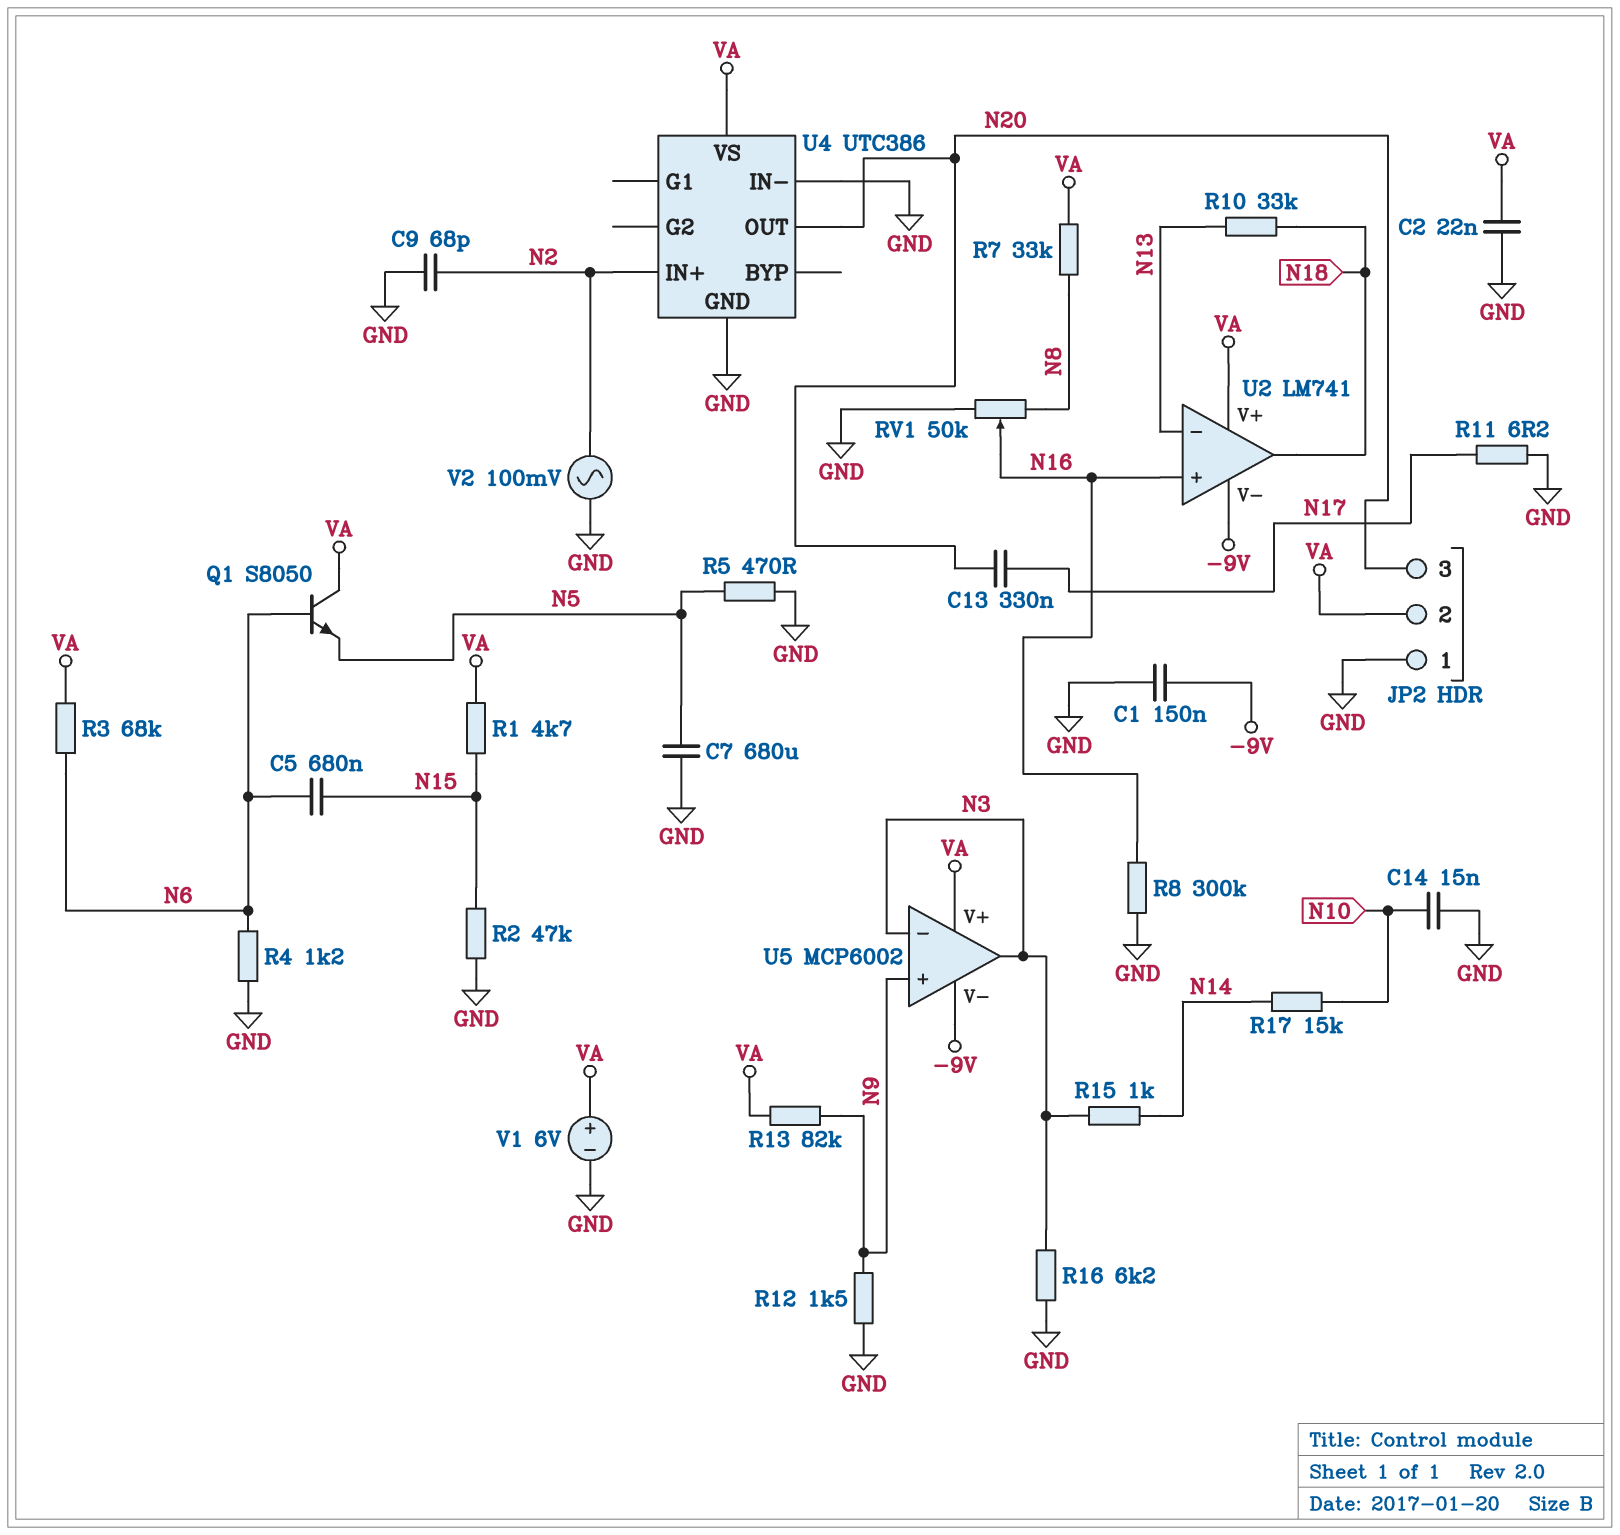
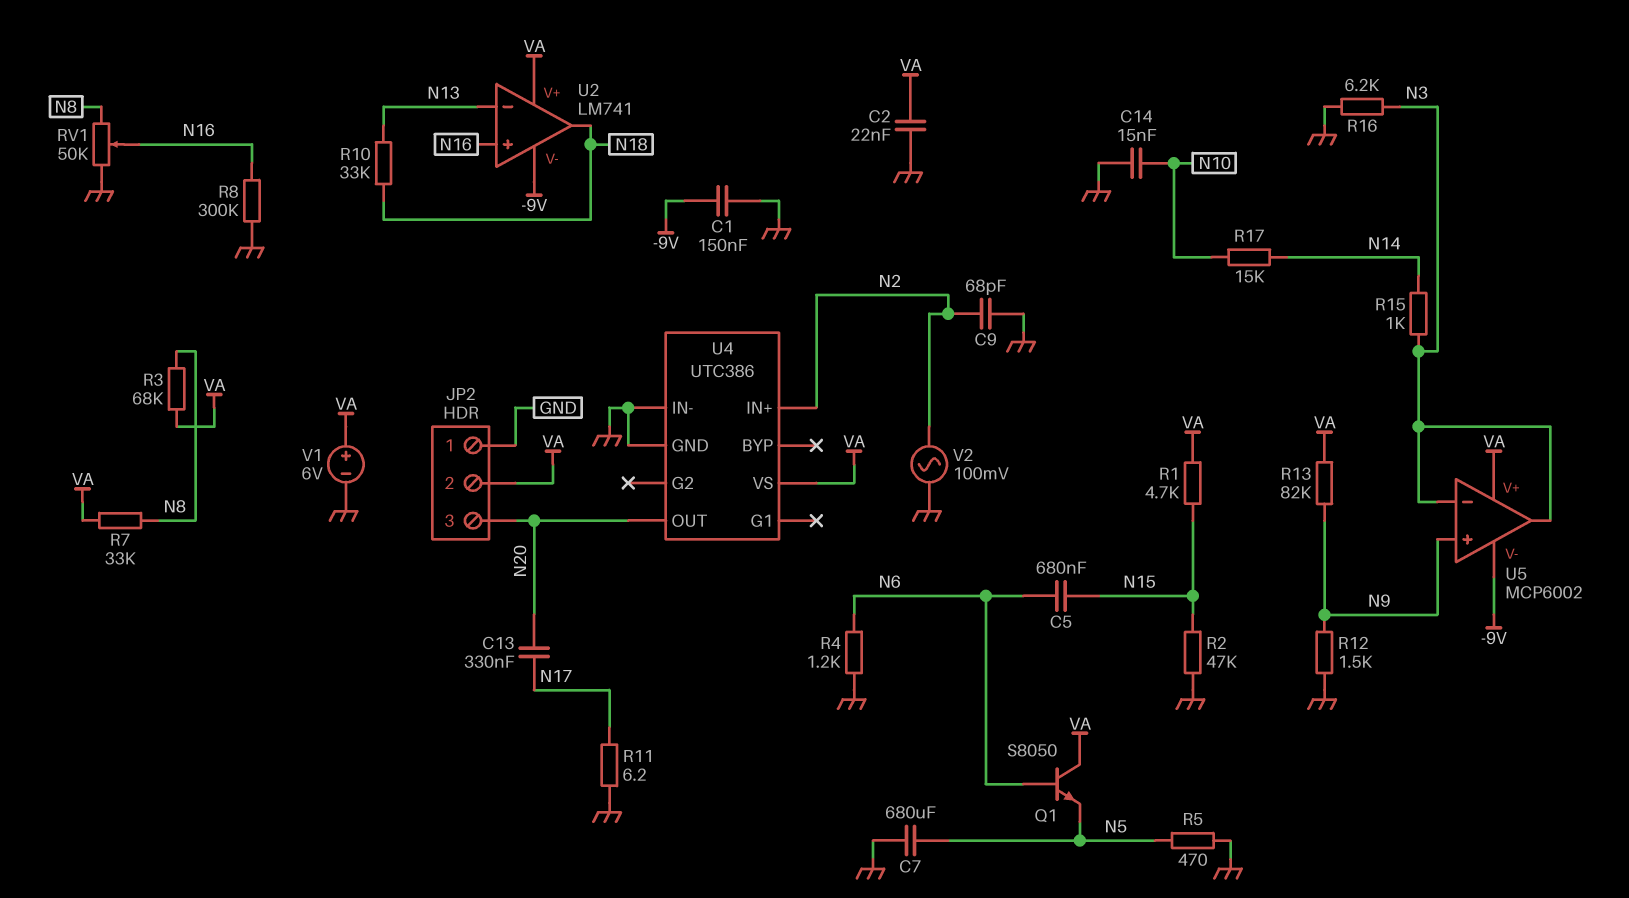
R3: 68k (N6, VA) -> 68k (N8, VA)

